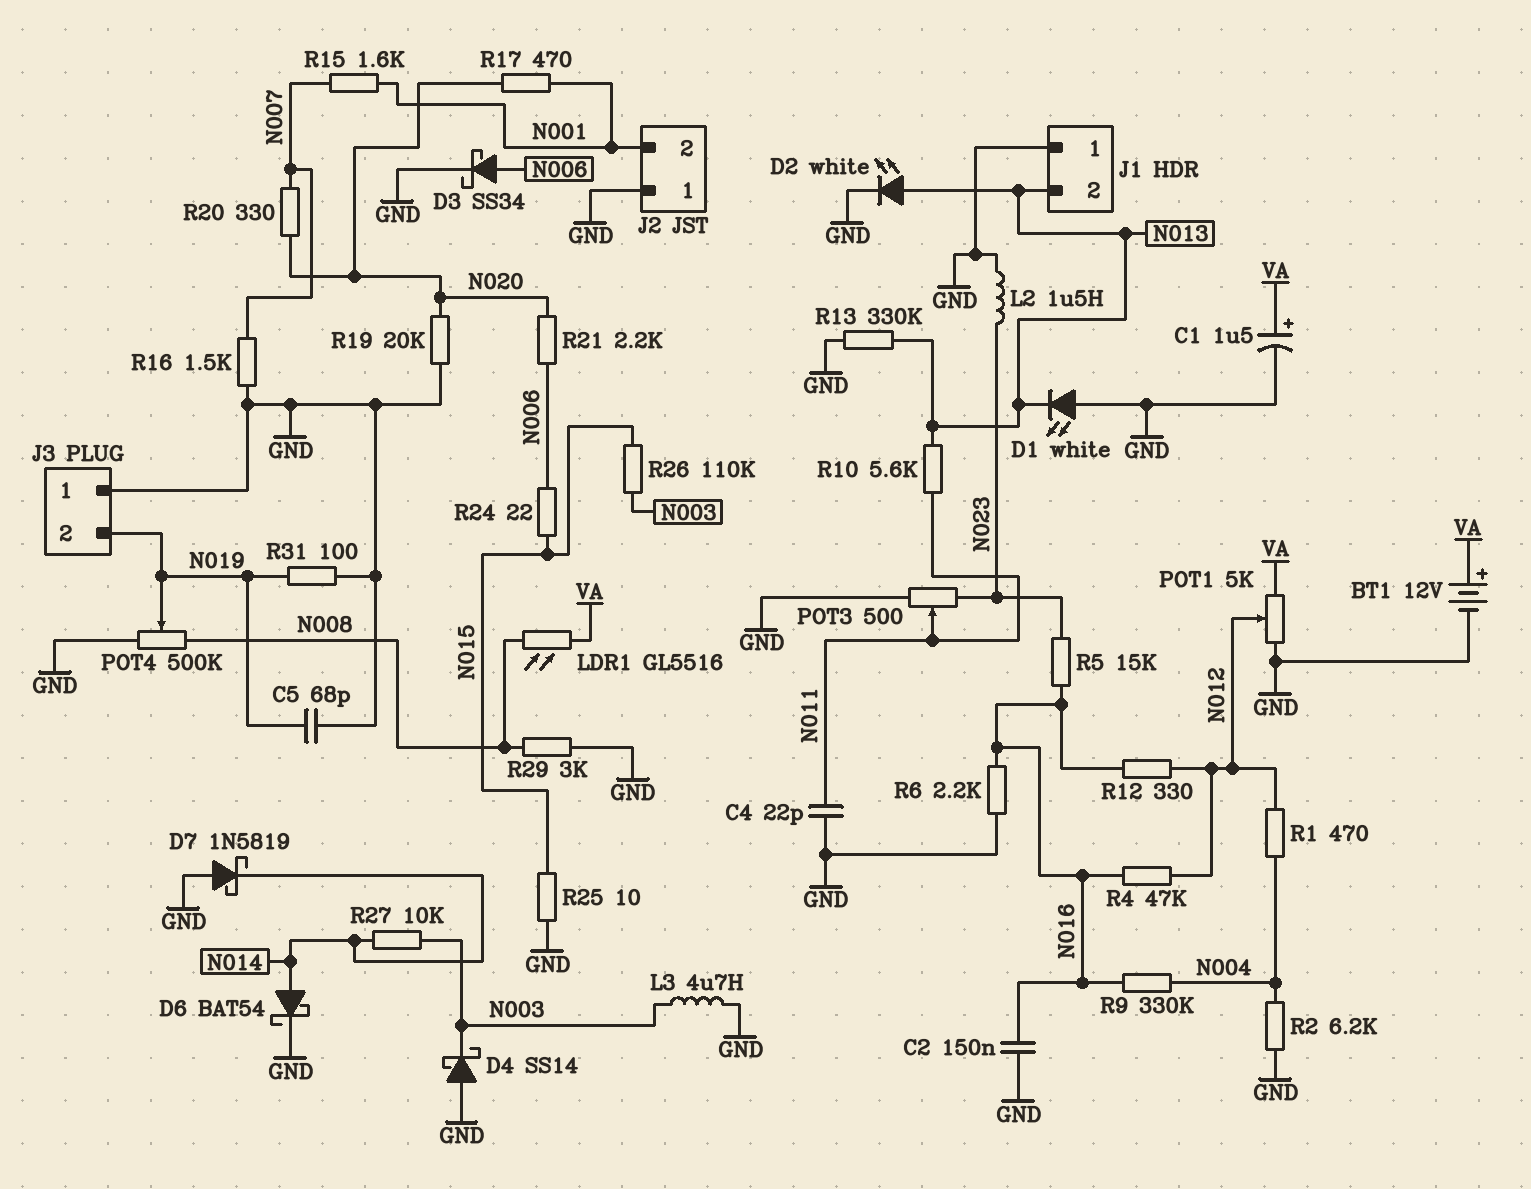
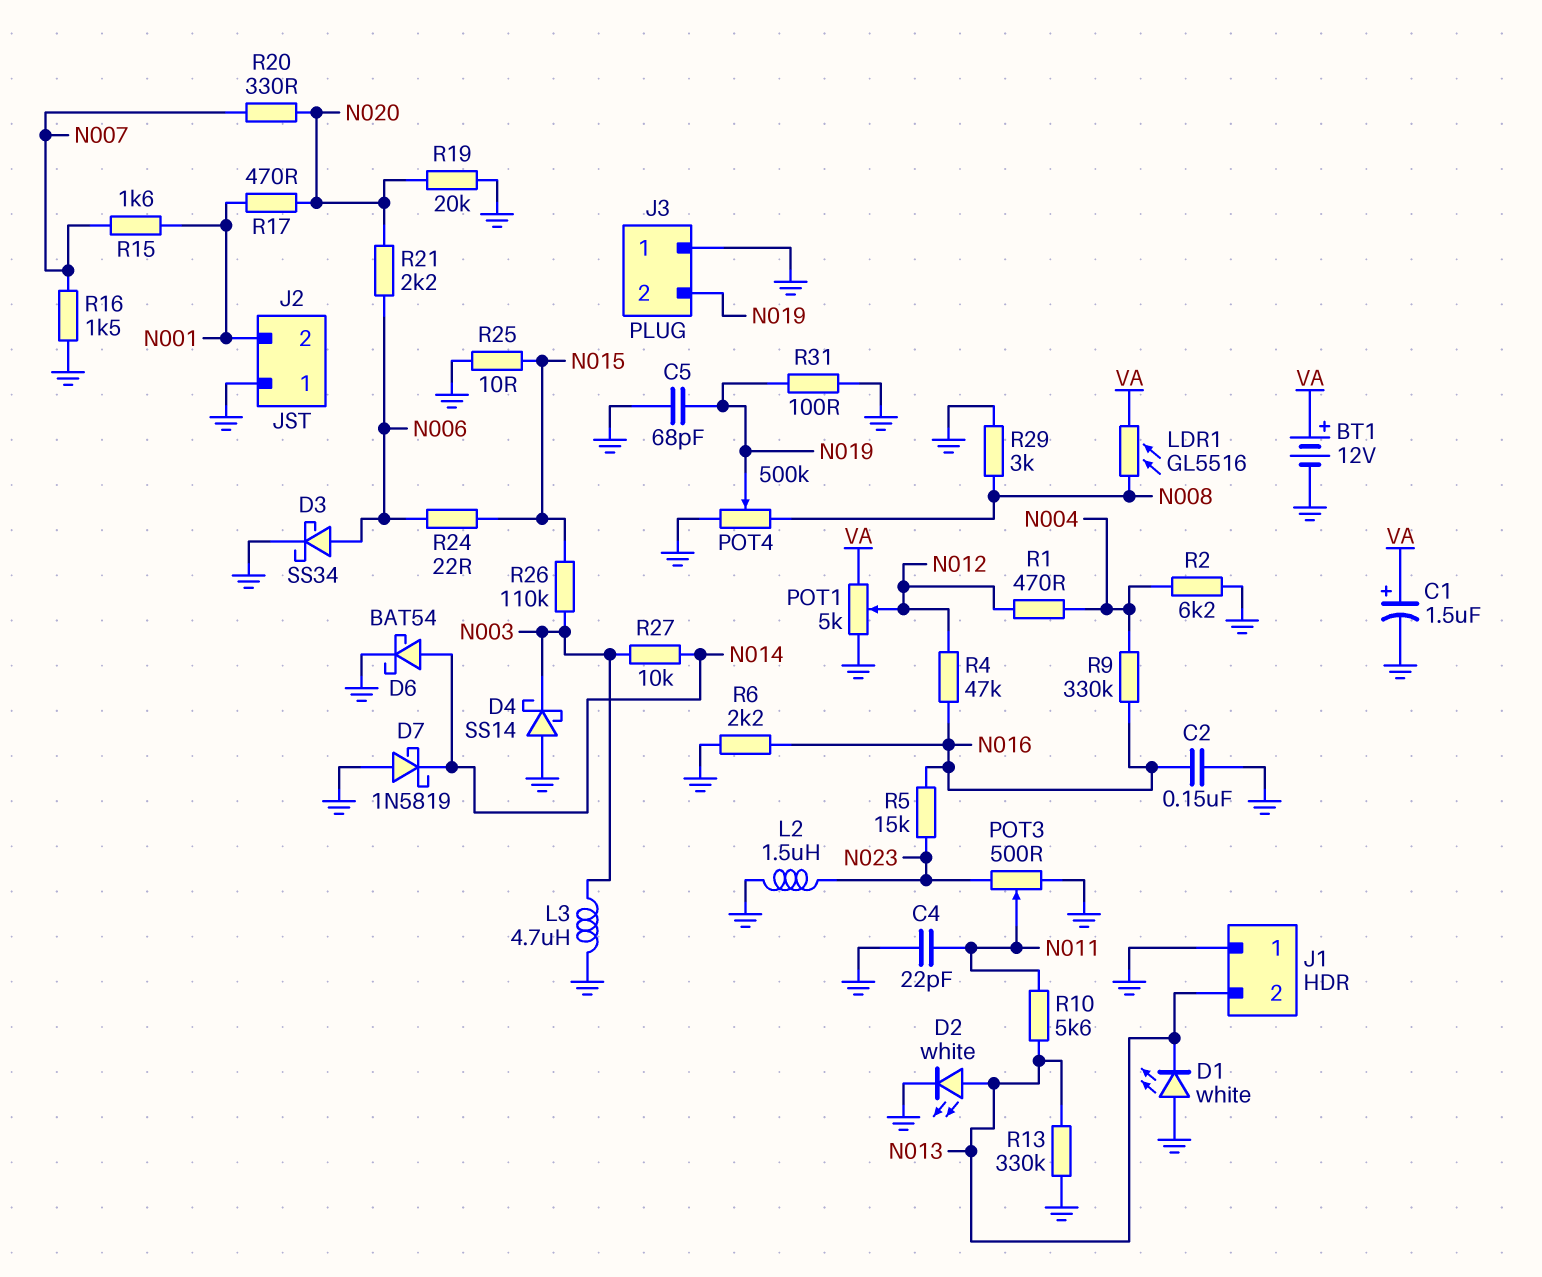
R12: 330 (N012, N016) -> none

